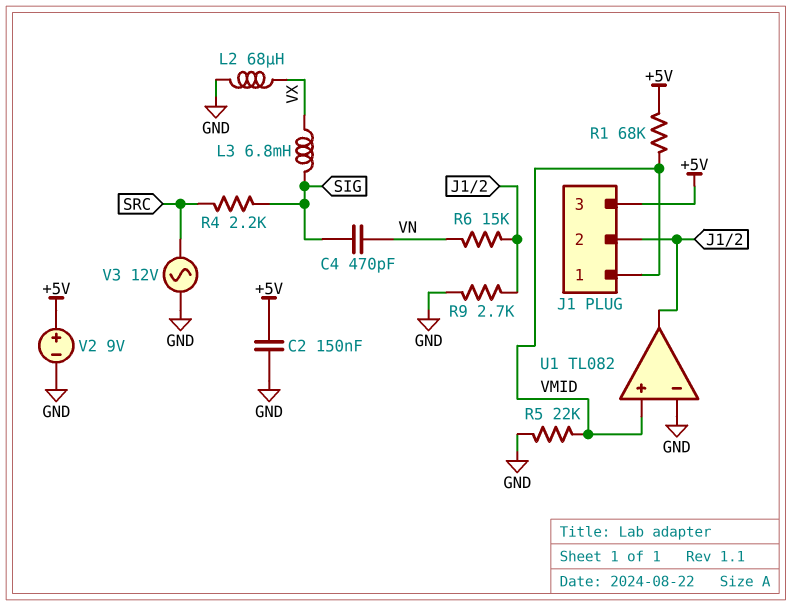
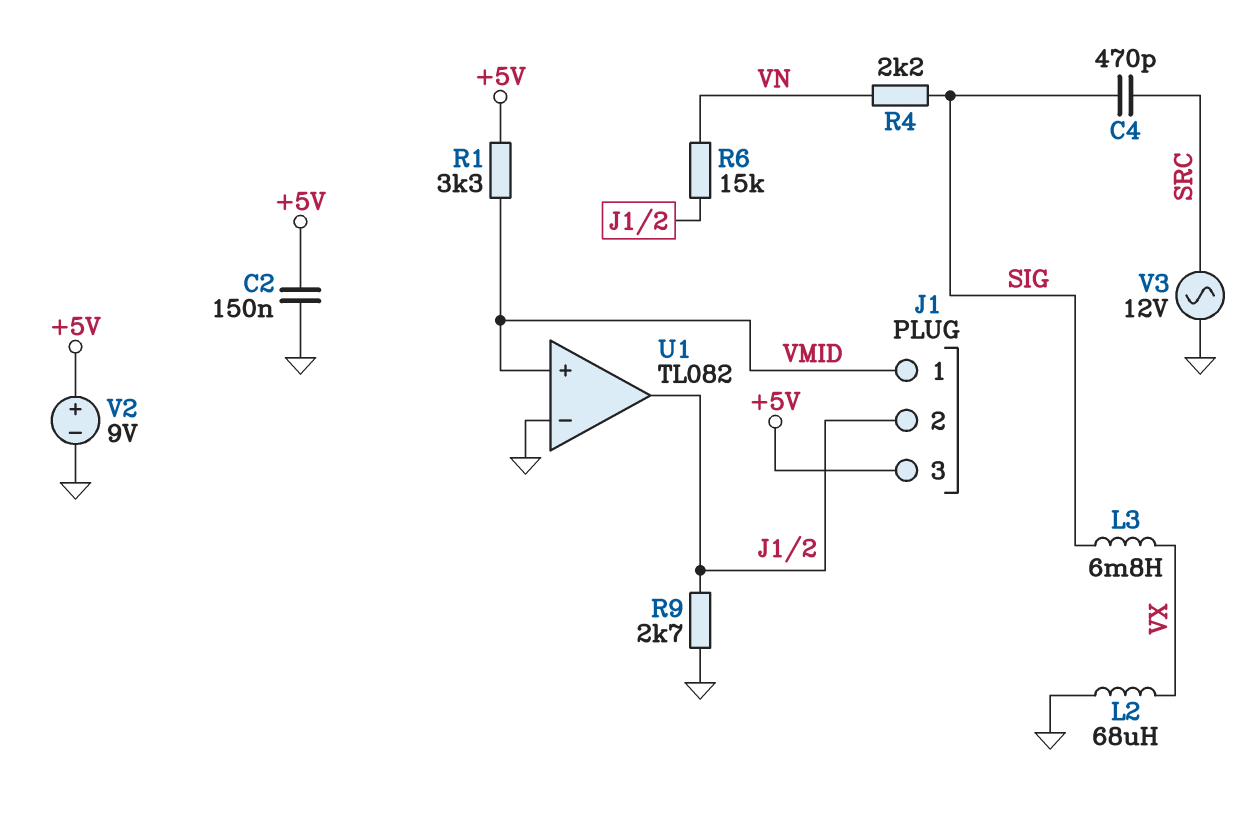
C4: 470pF (SIG, VN) -> 470pF (SIG, SRC)
R1: 68k (+5V, VMID) -> 3.3k (+5V, VMID)
R4: 2.2k (SIG, SRC) -> 2.2k (SIG, VN)
R5: 22k (GND, VMID) -> none

